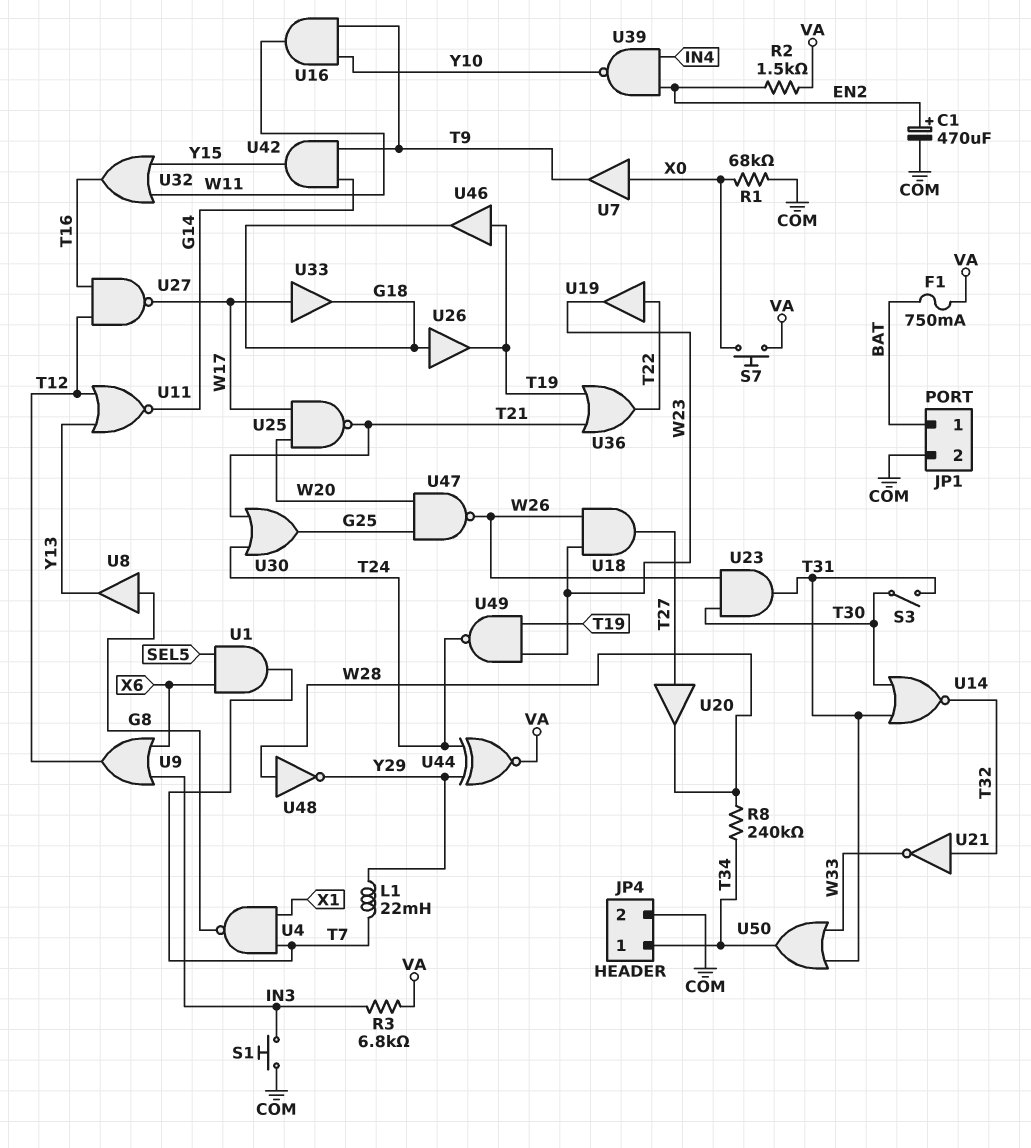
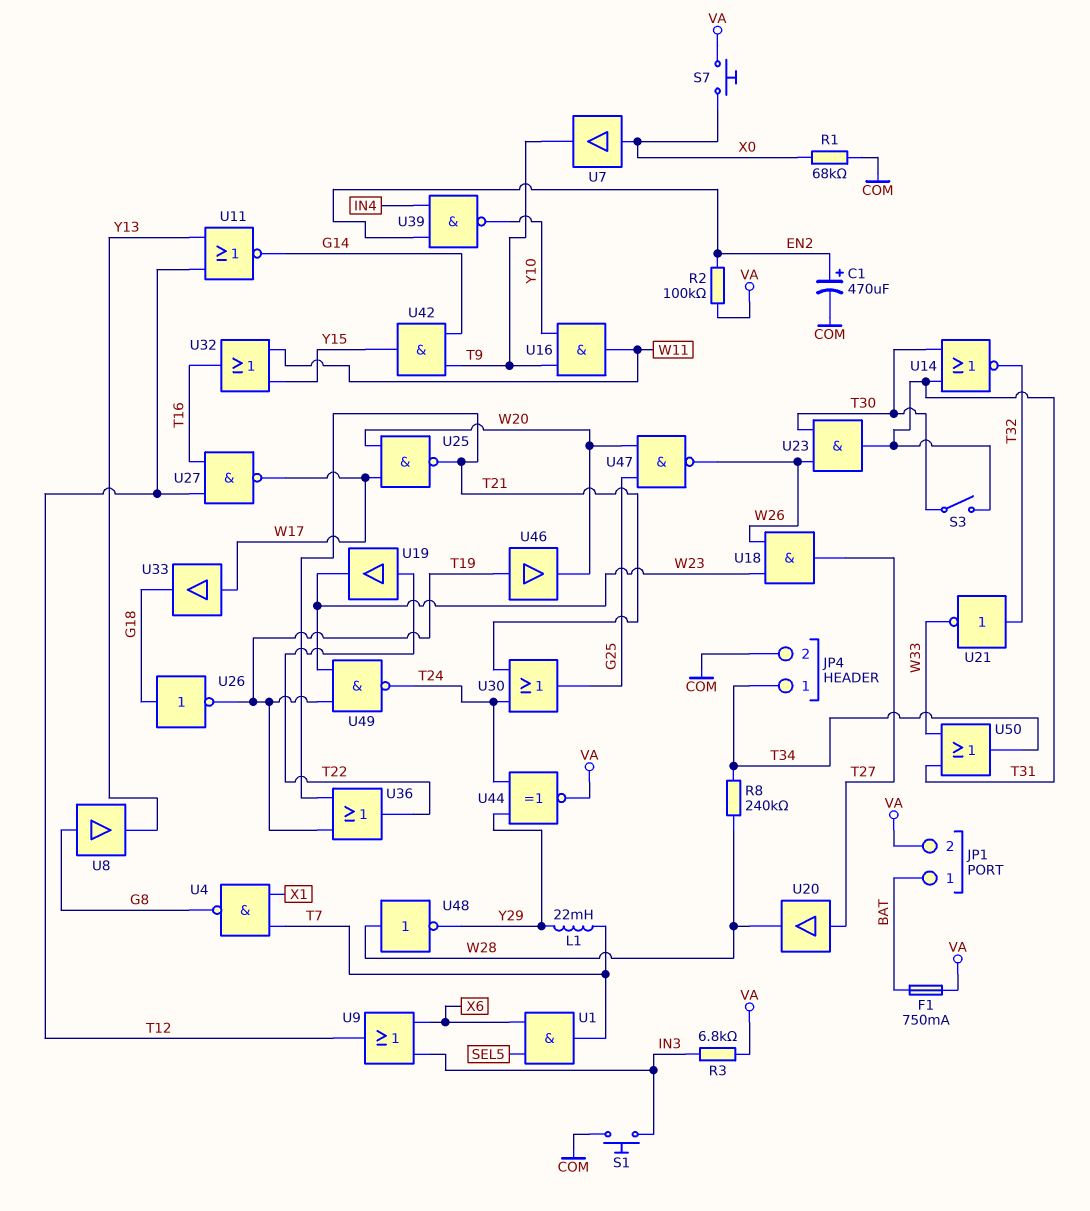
JP1 pin 2: COM -> VA
R2: 1.5k (EN2, VA) -> 100k (EN2, VA)
U26: buffer (in G18, out T19) -> NOT (in G18, out T19)
U46: buffer (in T19, out G18) -> buffer (in T19, out W20)

